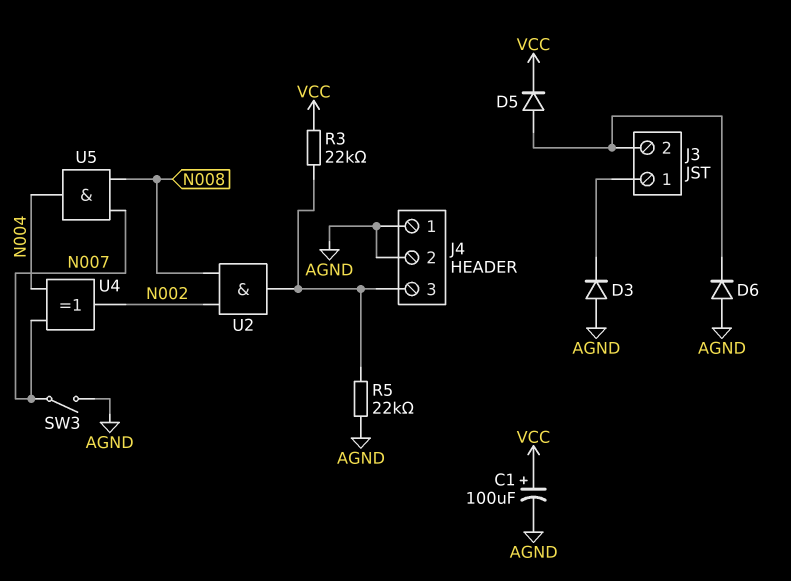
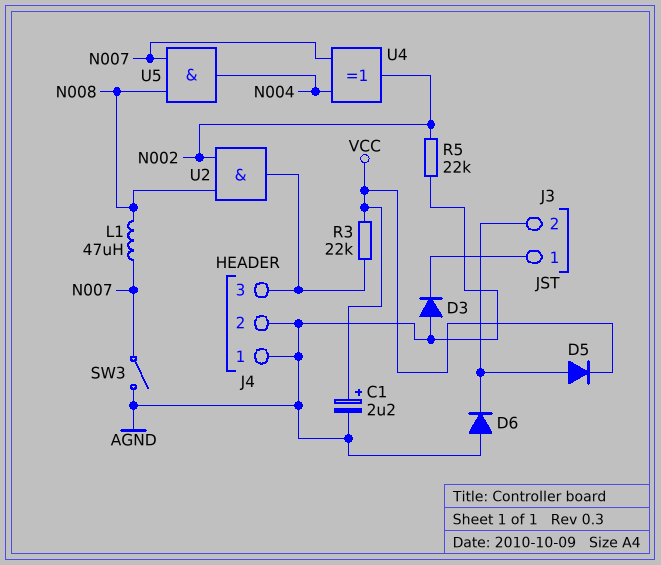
C1: 100uF (plus VCC, minus AGND) -> 2.2uF (plus VCC, minus AGND)
L1: none -> 47uH (N007, N008)
R5: 22k (AGND, J4/3) -> 22k (AGND, N002)

